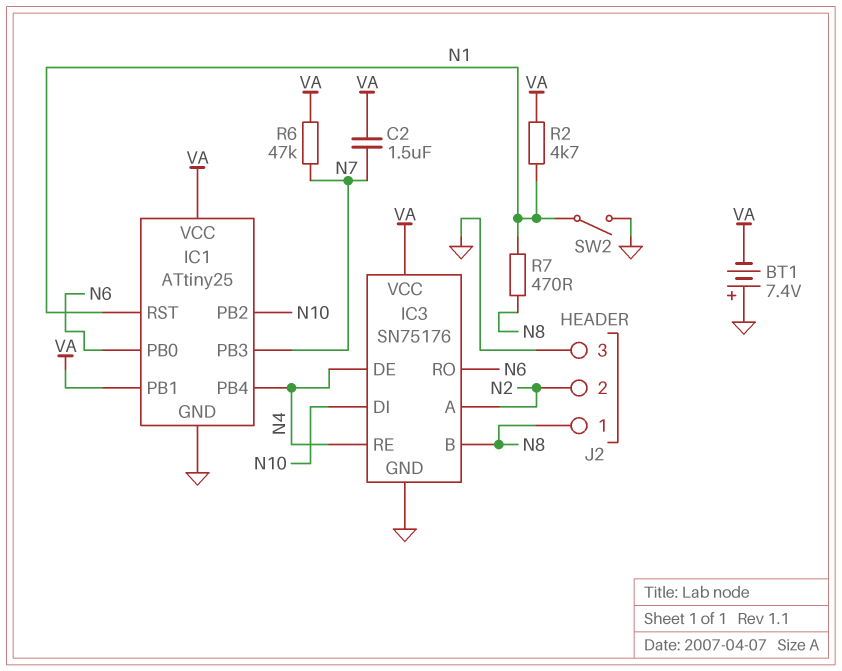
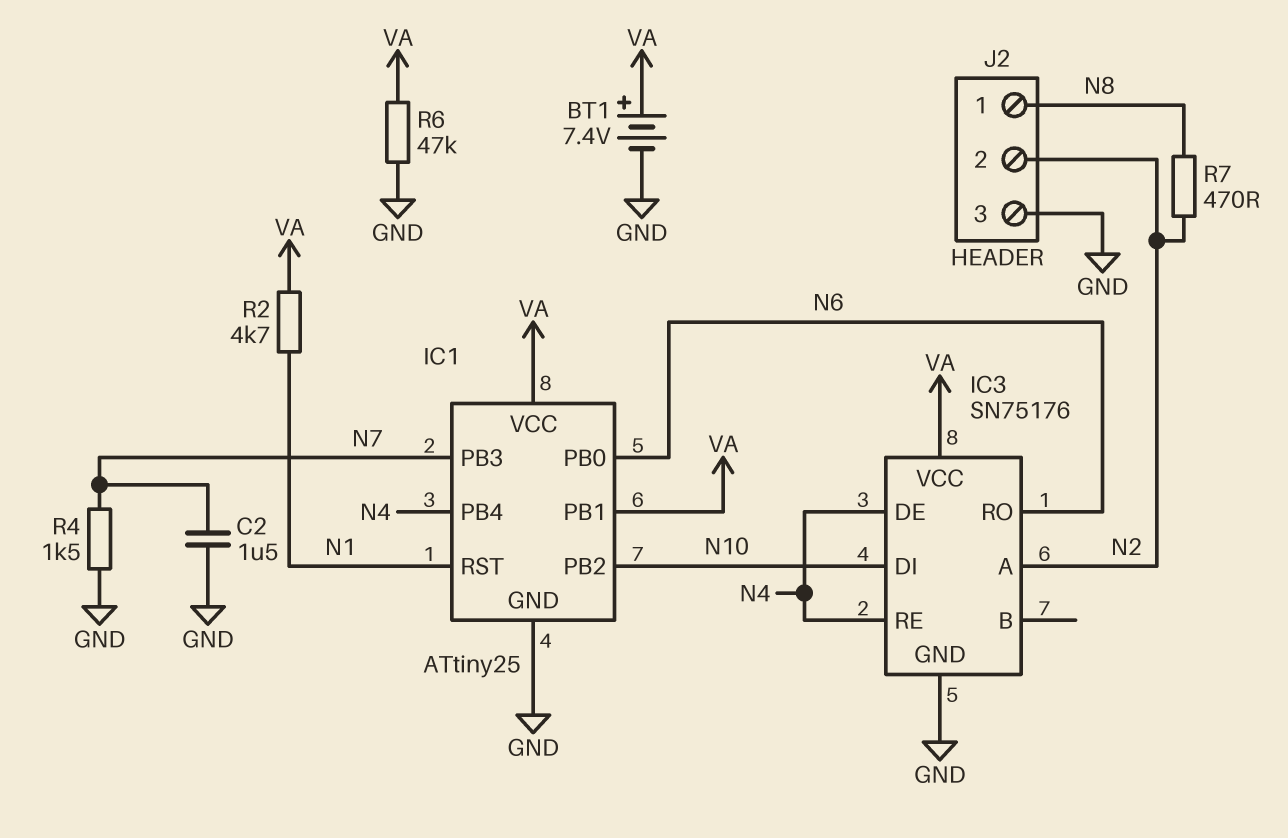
BT1: 7.4V (plus GND, minus VA) -> 7.4V (plus VA, minus GND)
C2: 1.5uF (N7, VA) -> 1.5uF (GND, N7)
IC3 pin B: N8 -> none
R4: none -> 1.5k (GND, N7)
R6: 47k (N7, VA) -> 47k (GND, VA)
R7: 470 (N1, N8) -> 470 (N2, N8)
SW2: switch (GND, N1) -> none

